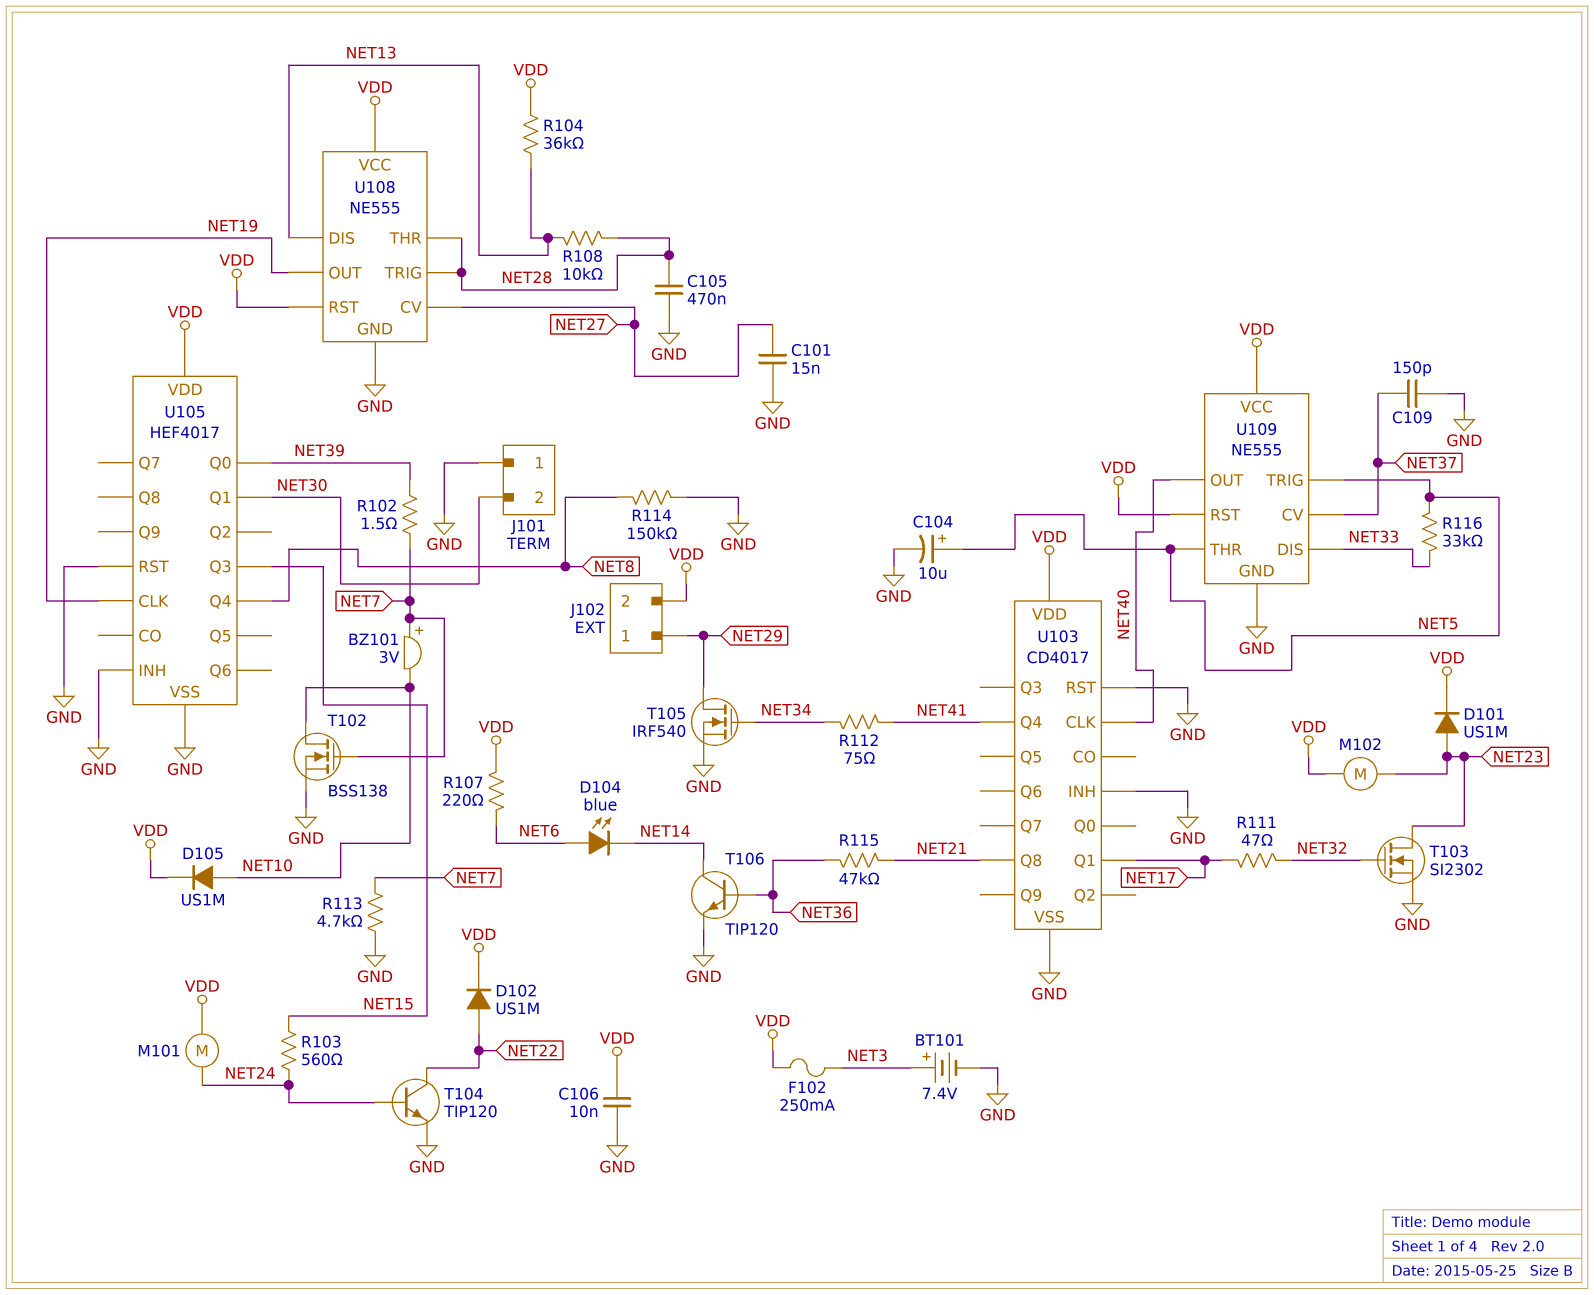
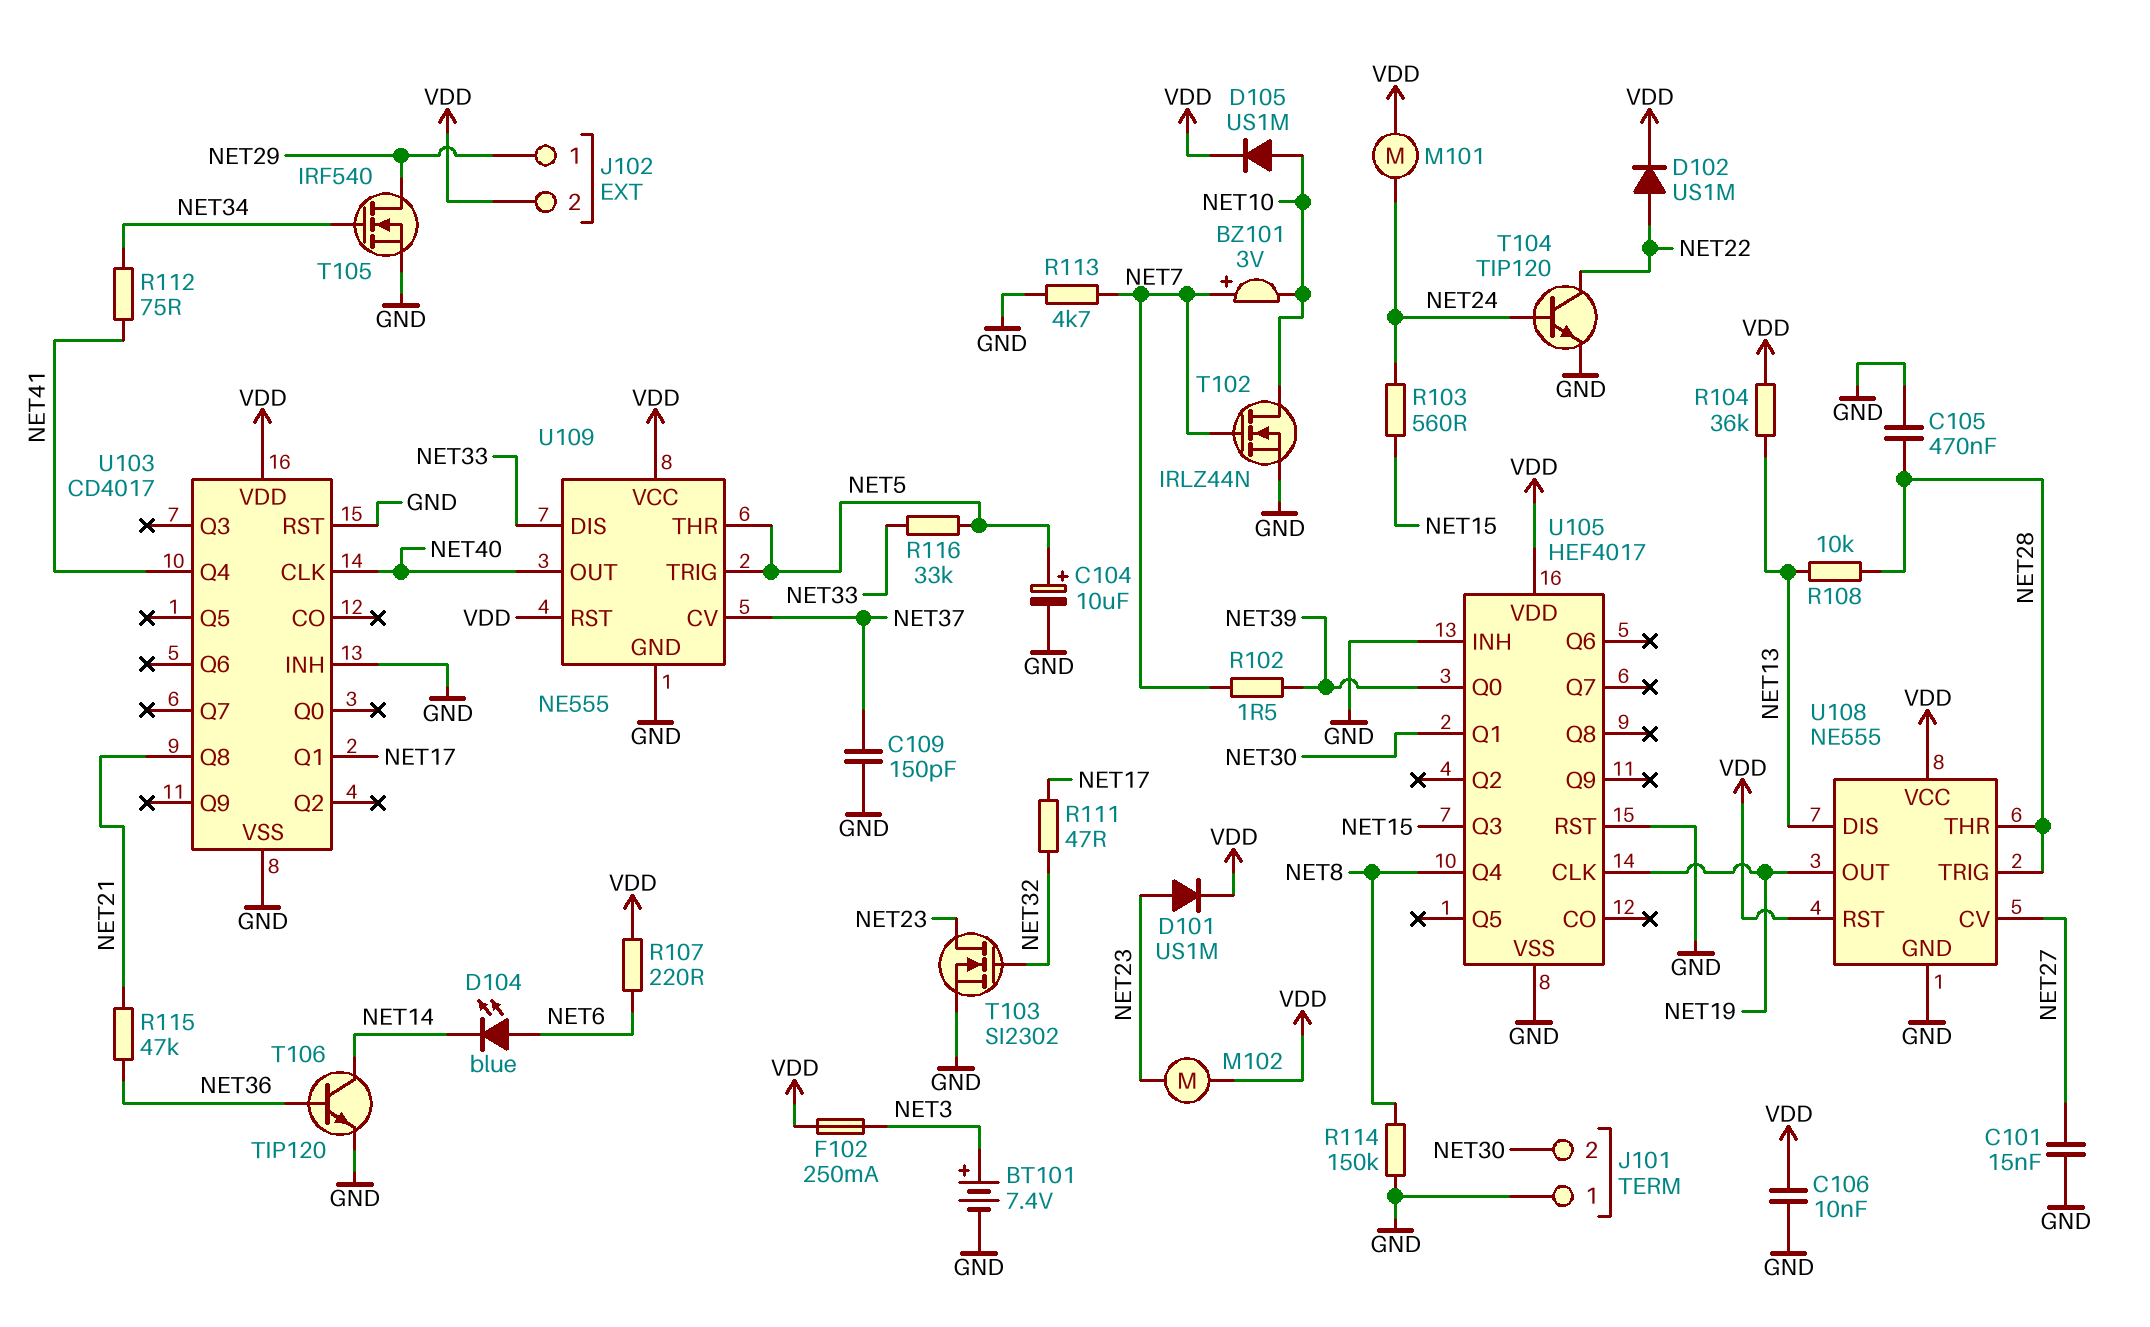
T102: NMOS BSS138 (G NET7, D NET10, S GND) -> NMOS IRLZ44N (G NET7, D NET10, S GND)

